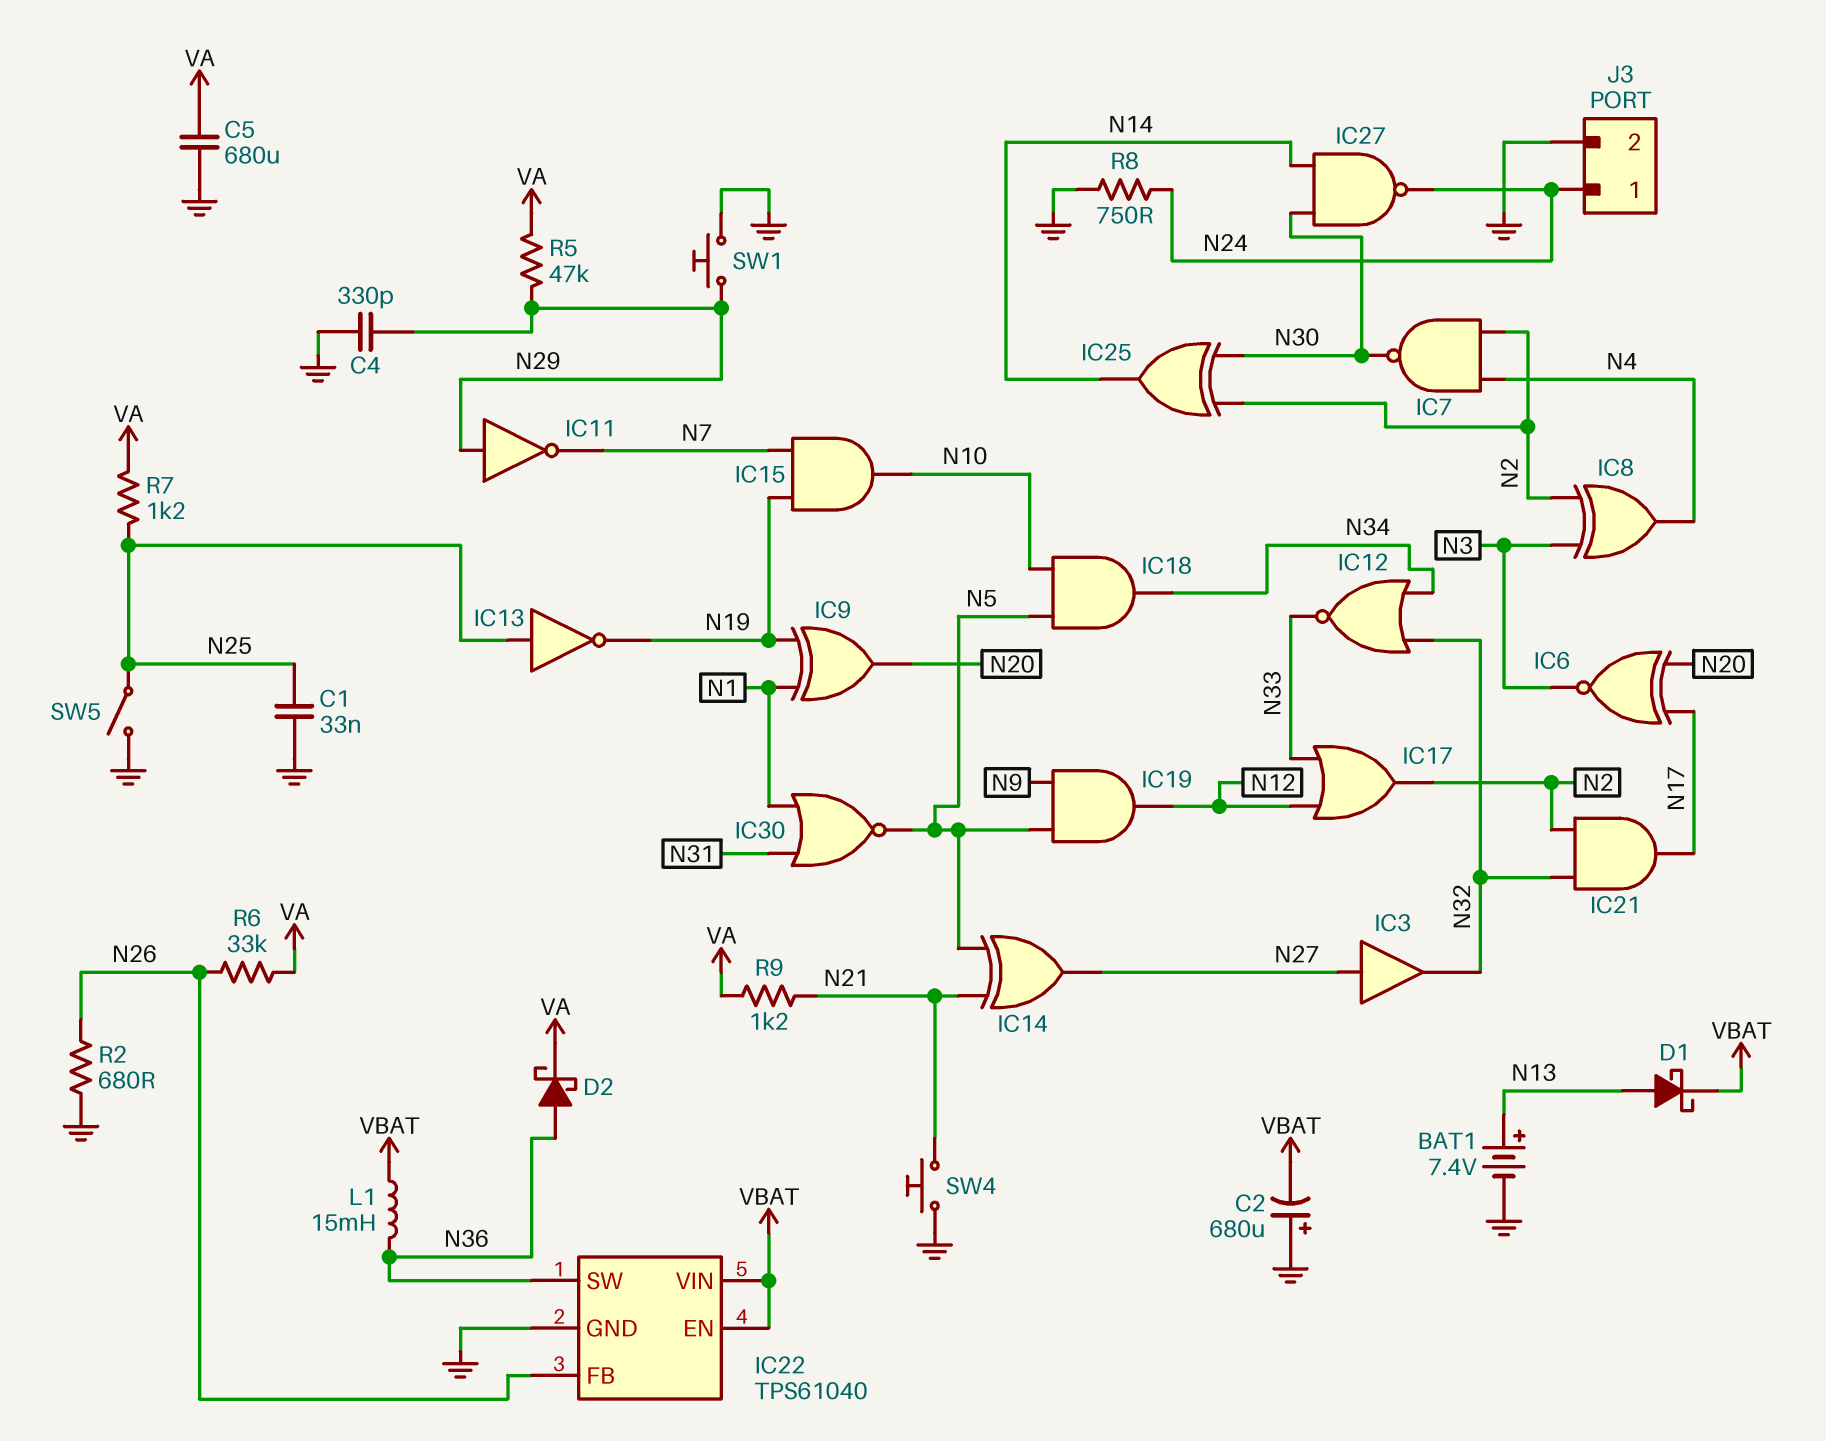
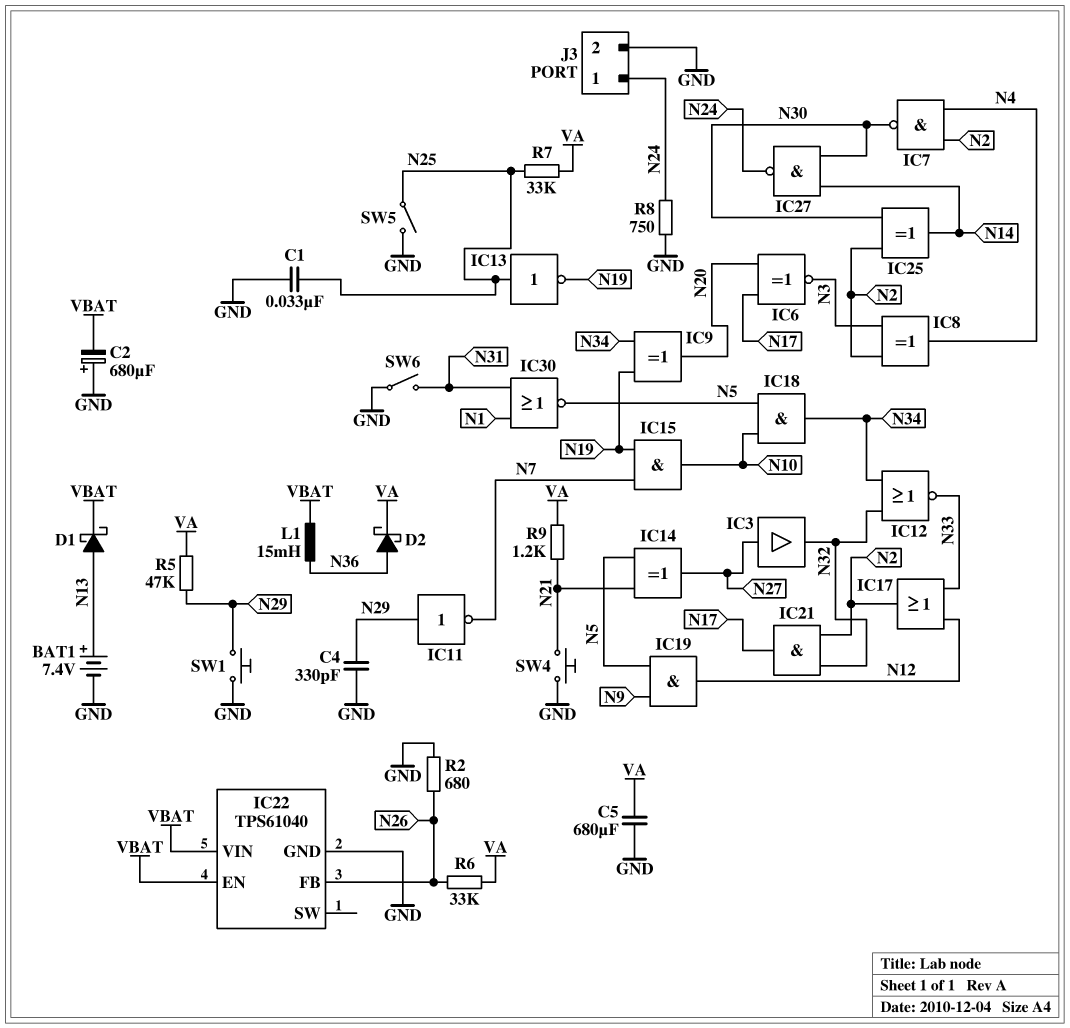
IC9: XOR (in N1, in N19, out N20) -> XOR (in N19, in N34, out N20)
IC22 pin SW: N36 -> none
R7: 1.2k (N25, VA) -> 33k (N25, VA)
SW6: none -> switch (GND, N31)

